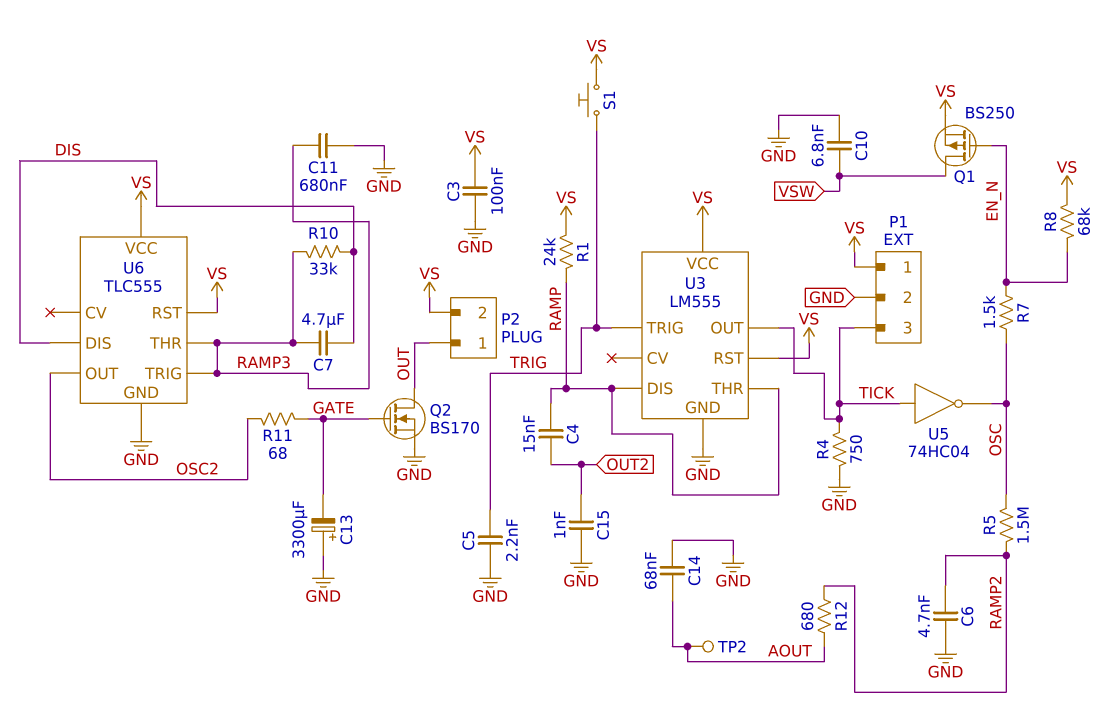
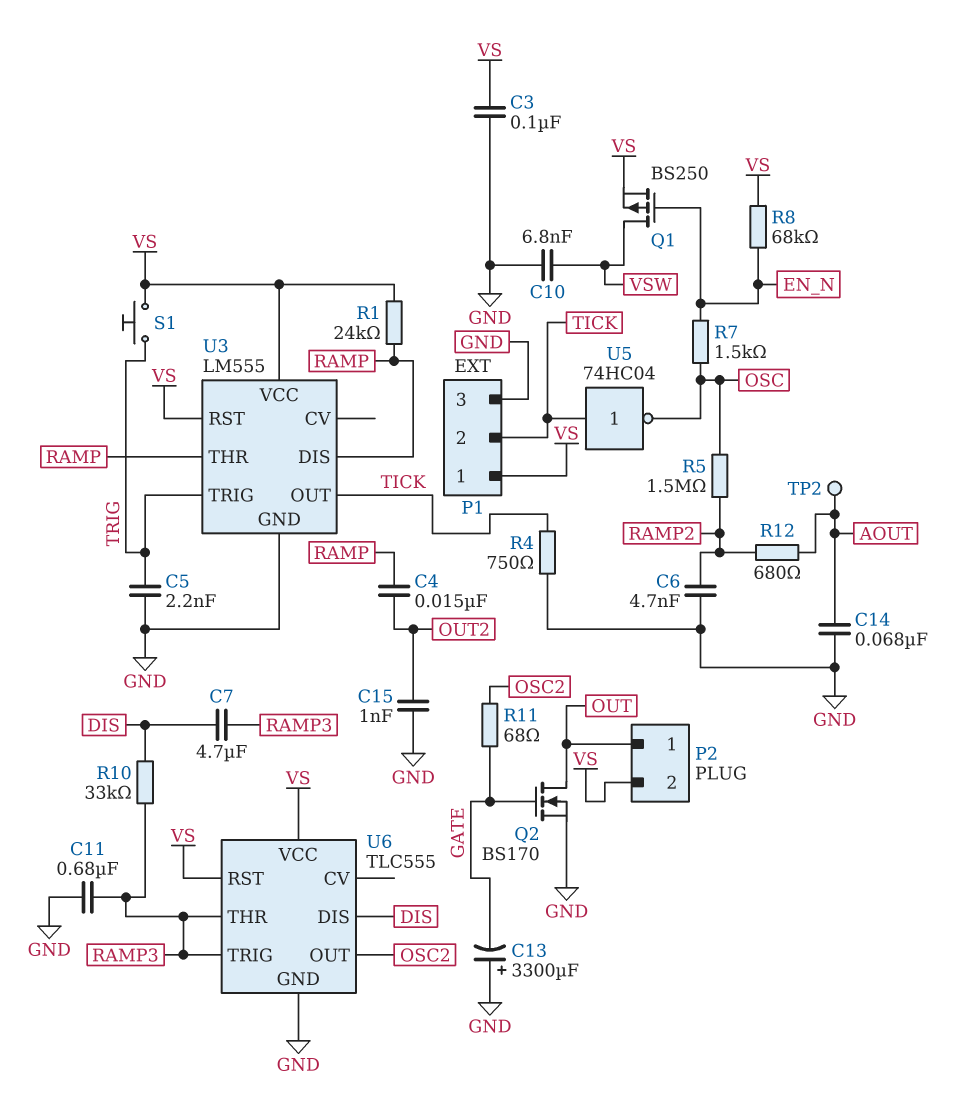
P1 pin 2: GND -> TICK
P1 pin 3: TICK -> GND

